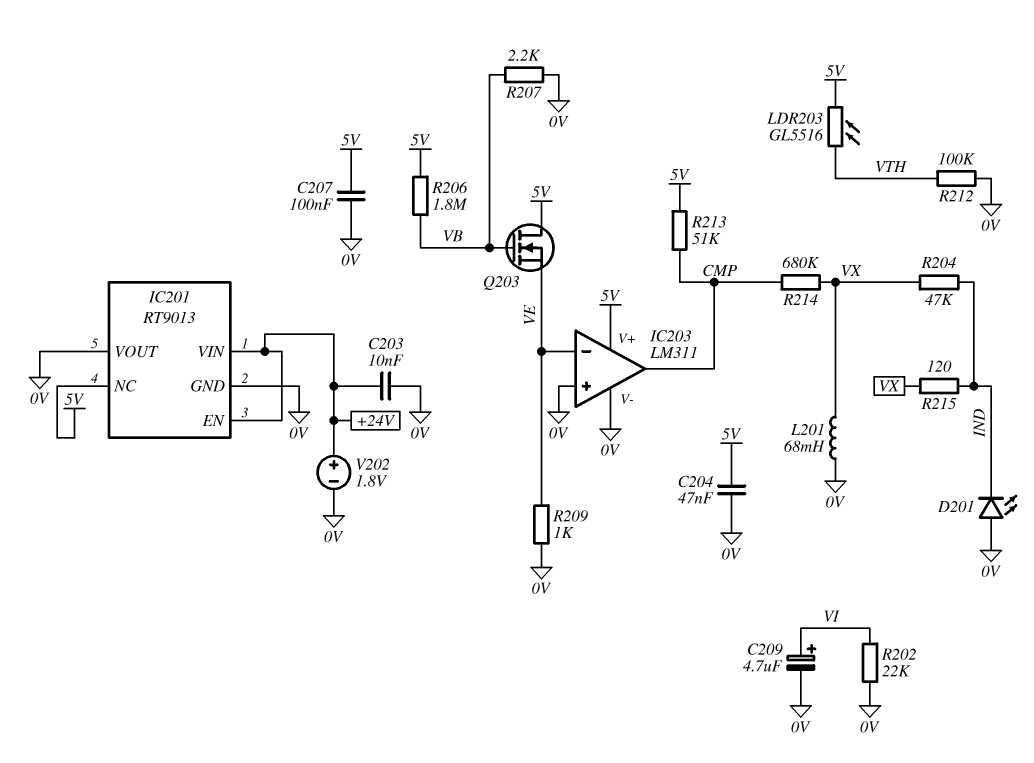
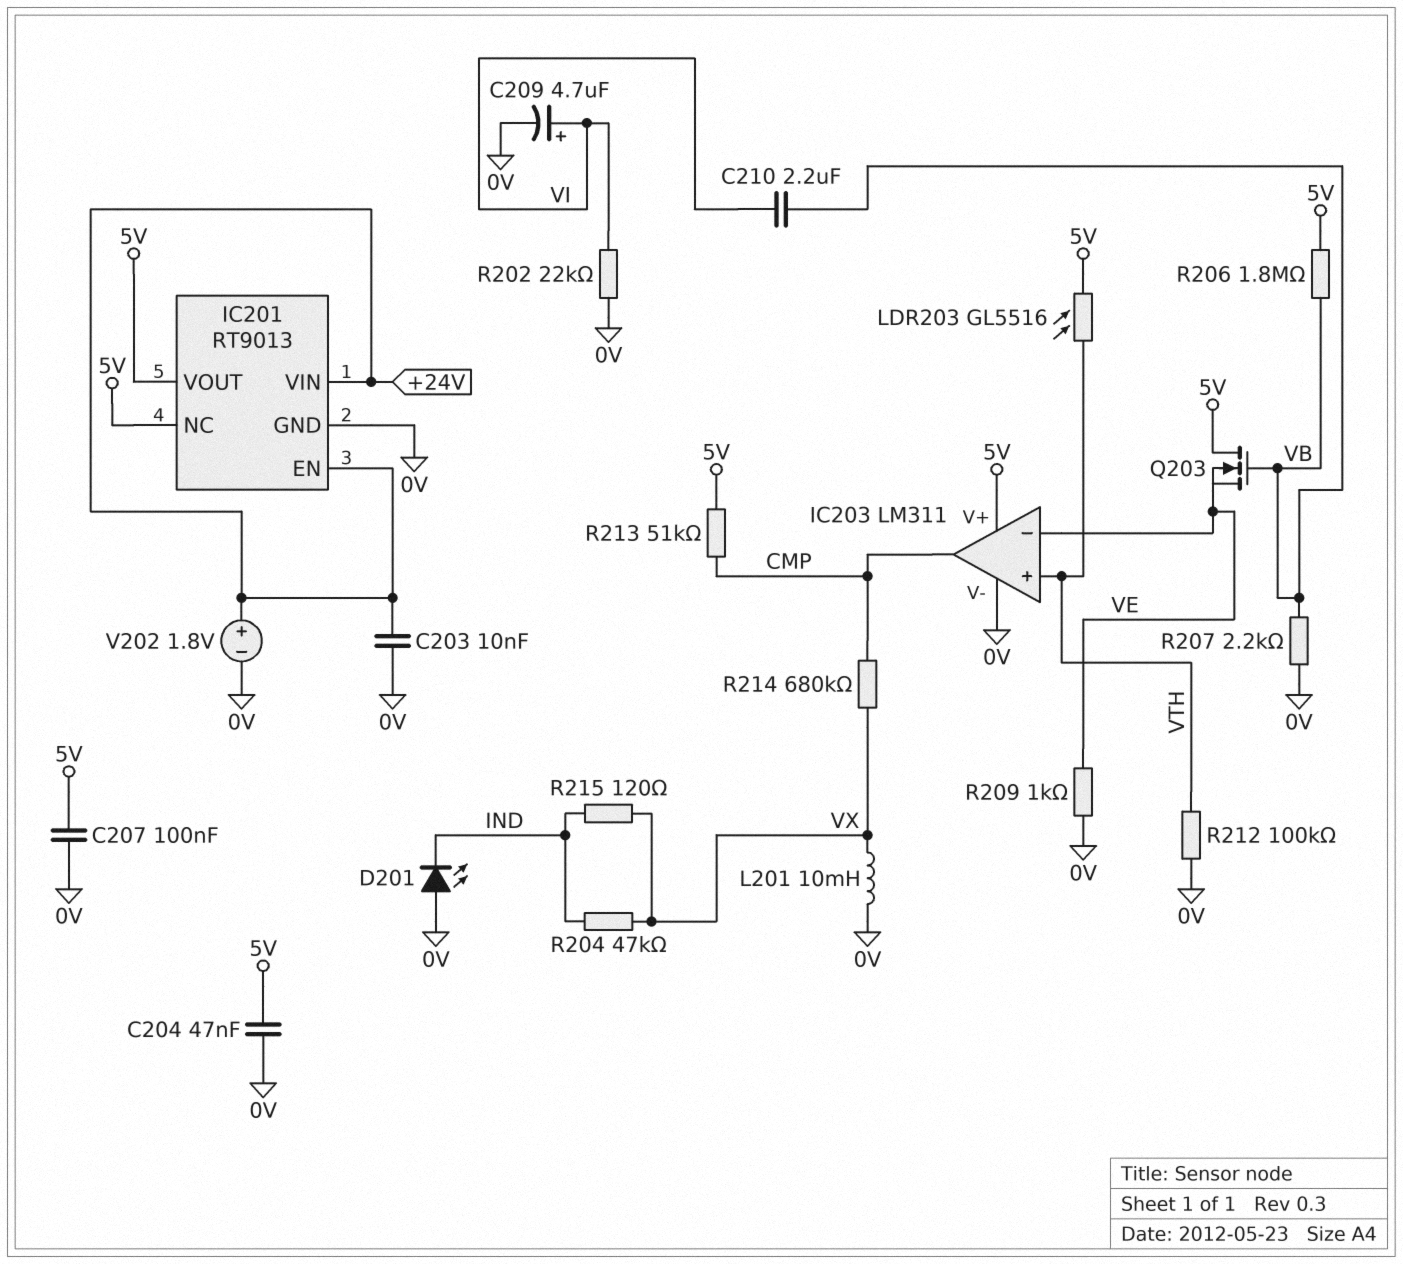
C210: none -> 2.2uF (VB, VI)
IC201 pin VOUT: 0V -> 5V
IC203 pin in+: 0V -> VTH
L201: 68mH (0V, VX) -> 10mH (0V, VX)

